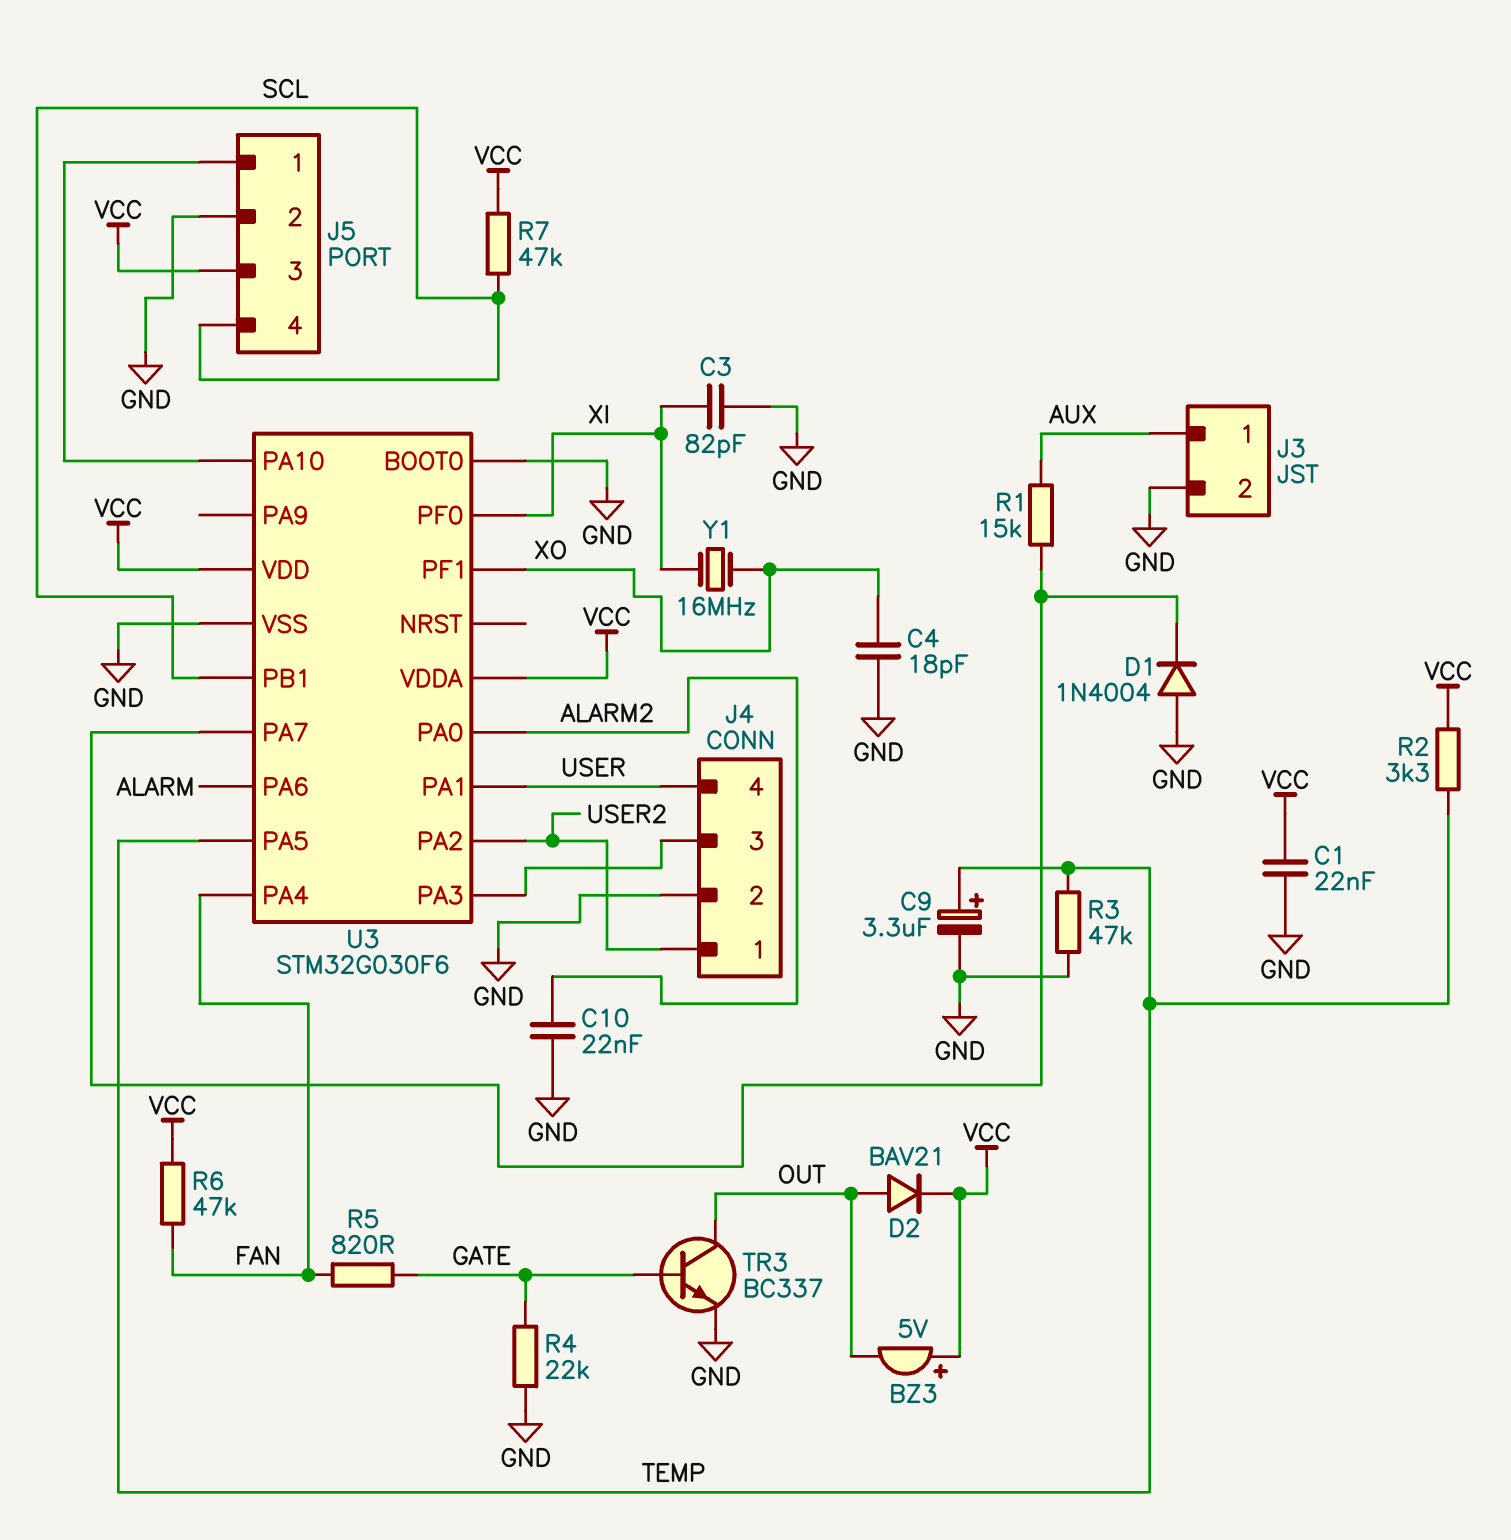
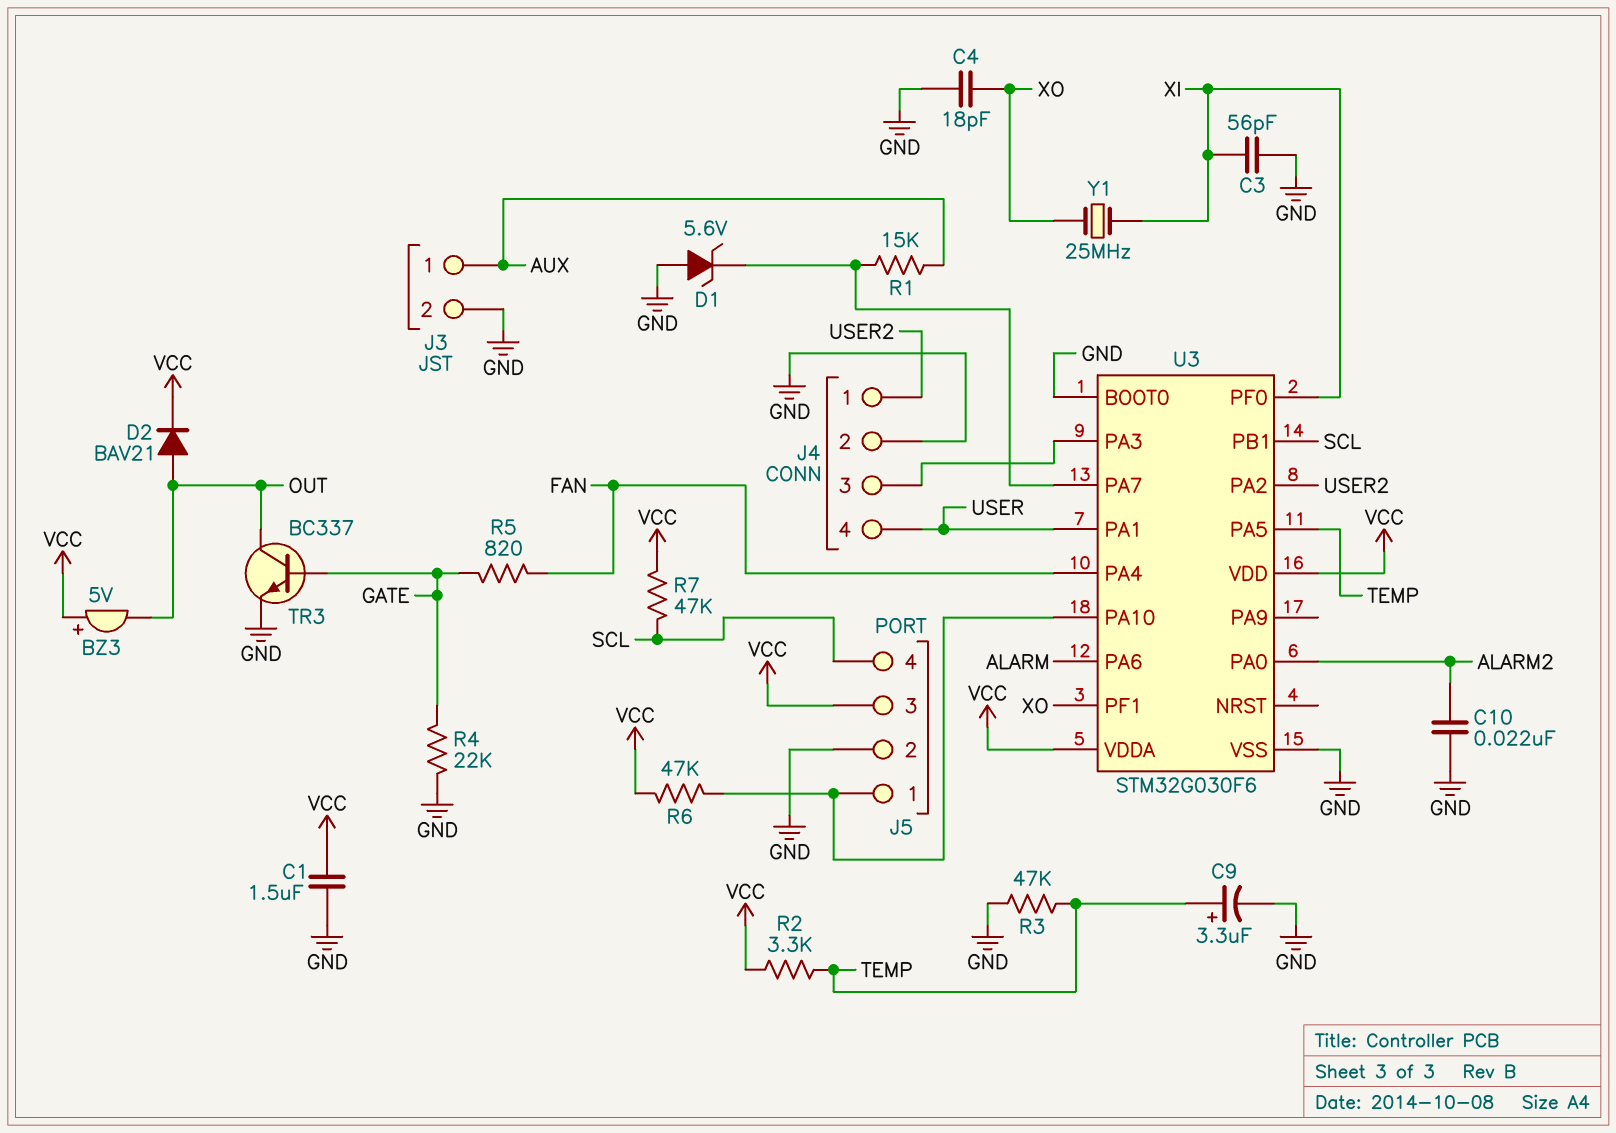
C1: 22nF (GND, VCC) -> 1.5uF (GND, VCC)
C3: 82pF (GND, XI) -> 56pF (GND, XI)
D1: diode 1N4004 (A GND, K U3/PA7) -> zener 5.6V (A GND, K U3/PA7)
R6: 47k (FAN, VCC) -> 47k (J5/1, VCC)
Y1: 16MHz (XI, XO) -> 25MHz (XI, XO)

